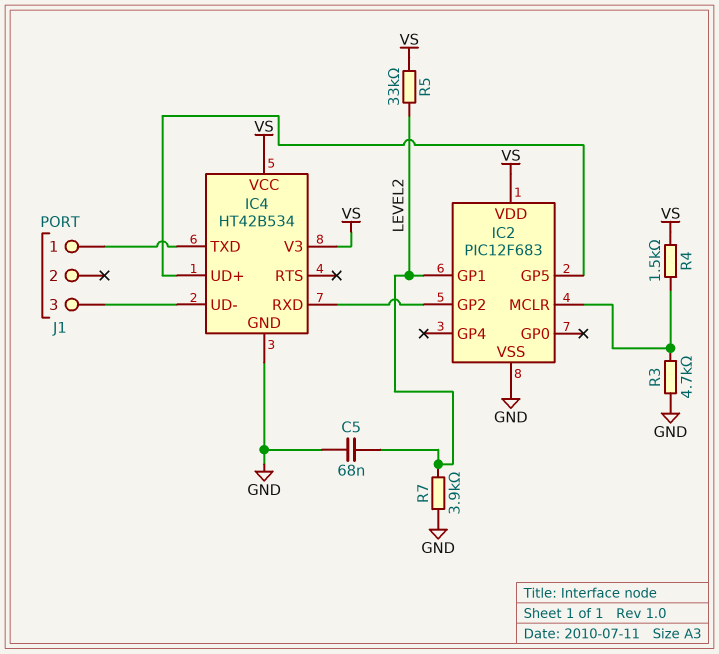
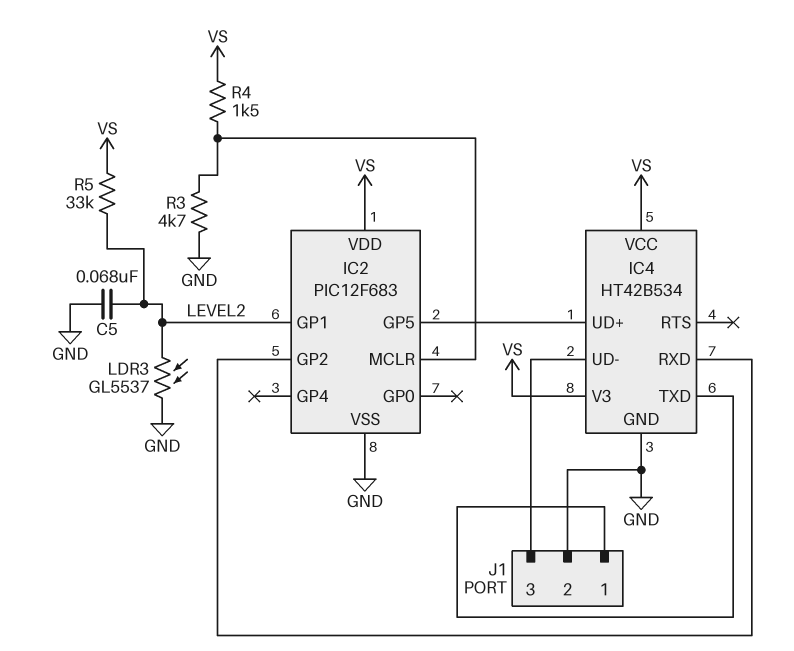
J1 pin 2: none -> GND
LDR3: none -> GL5537 (GND, LEVEL2)
R7: 3.9k (GND, LEVEL2) -> none

